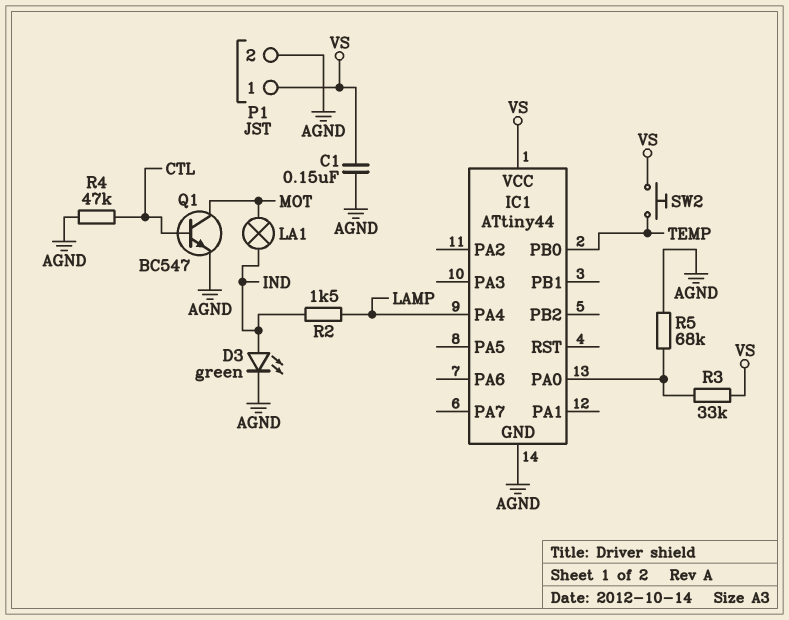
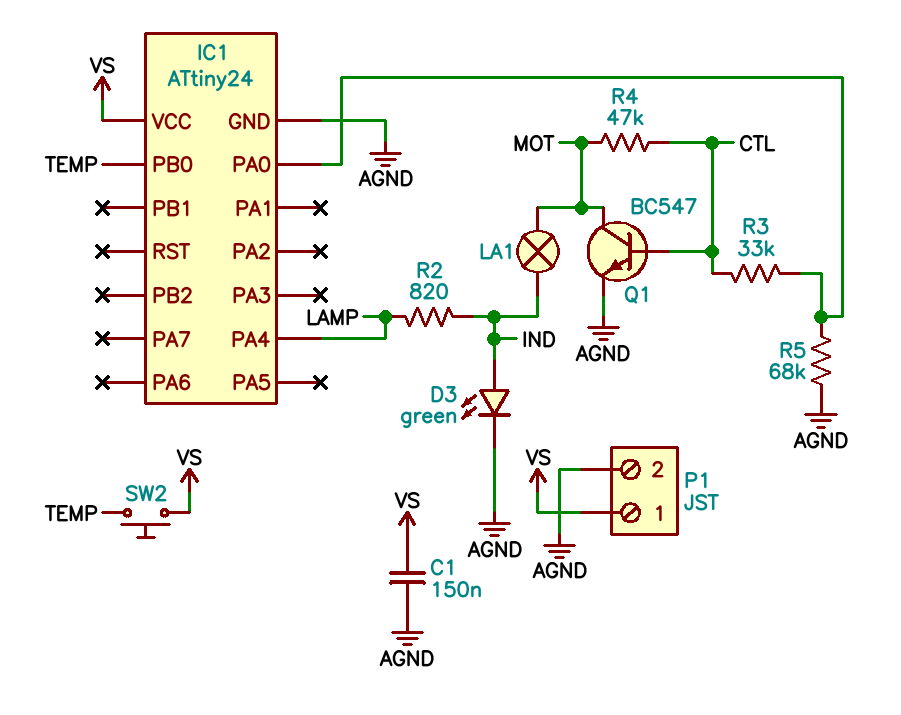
IC1: ATtiny44 -> ATtiny24
R2: 1.5k (IND, LAMP) -> 820 (IND, LAMP)
R3: 33k (IC1/PA0, VS) -> 33k (CTL, IC1/PA0)
R4: 47k (AGND, CTL) -> 47k (CTL, MOT)

